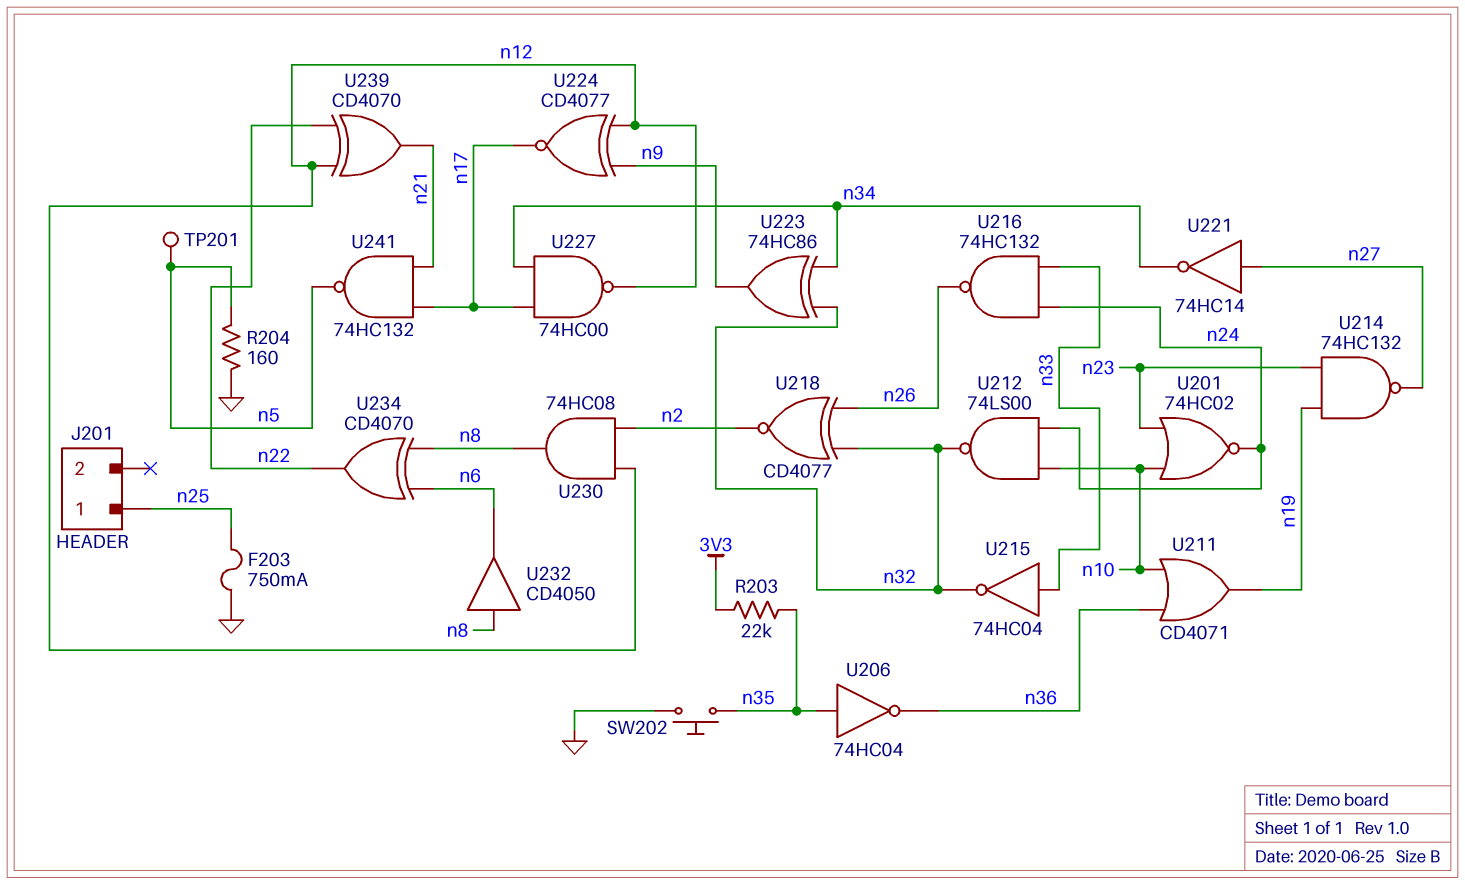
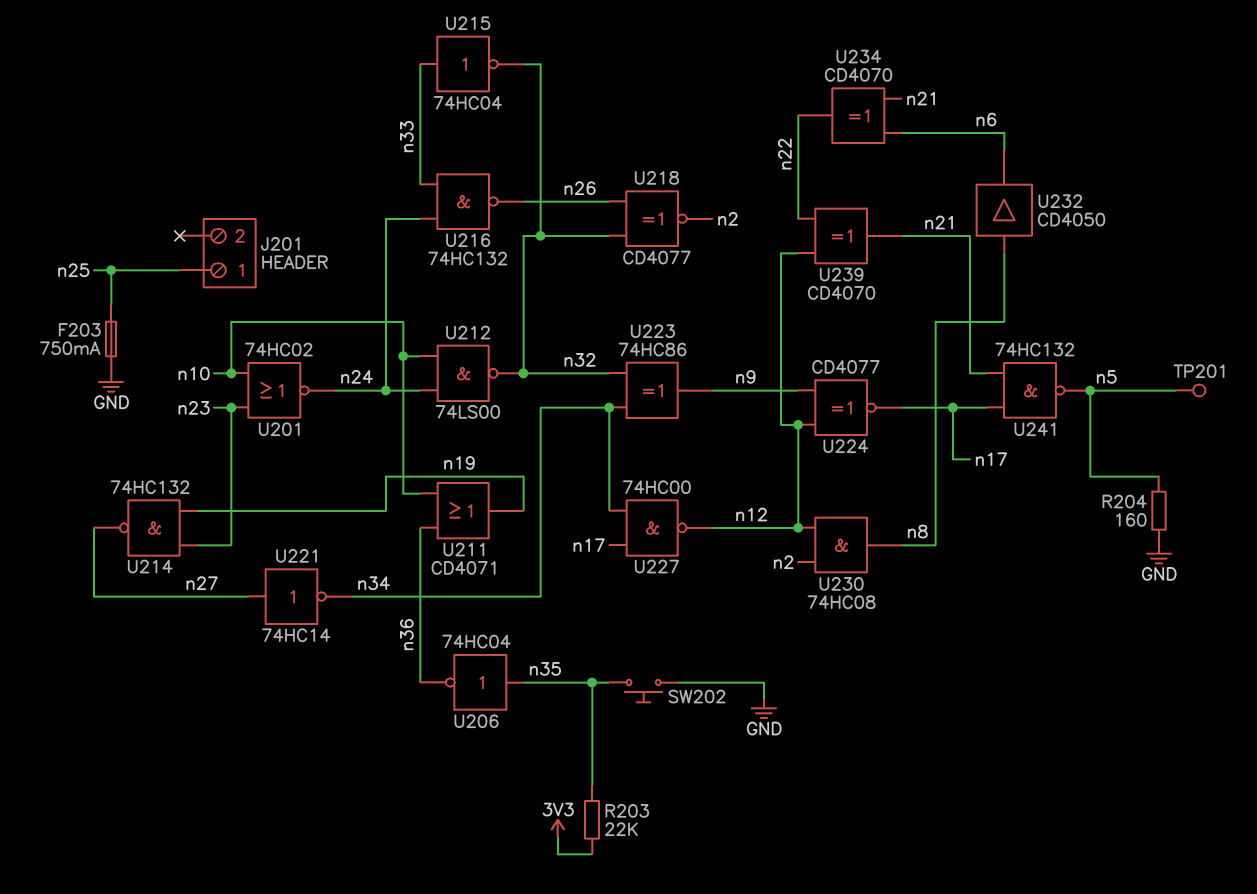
U234: XOR CD4070 (in n6, in n8, out n22) -> XOR CD4070 (in n6, in n21, out n22)

